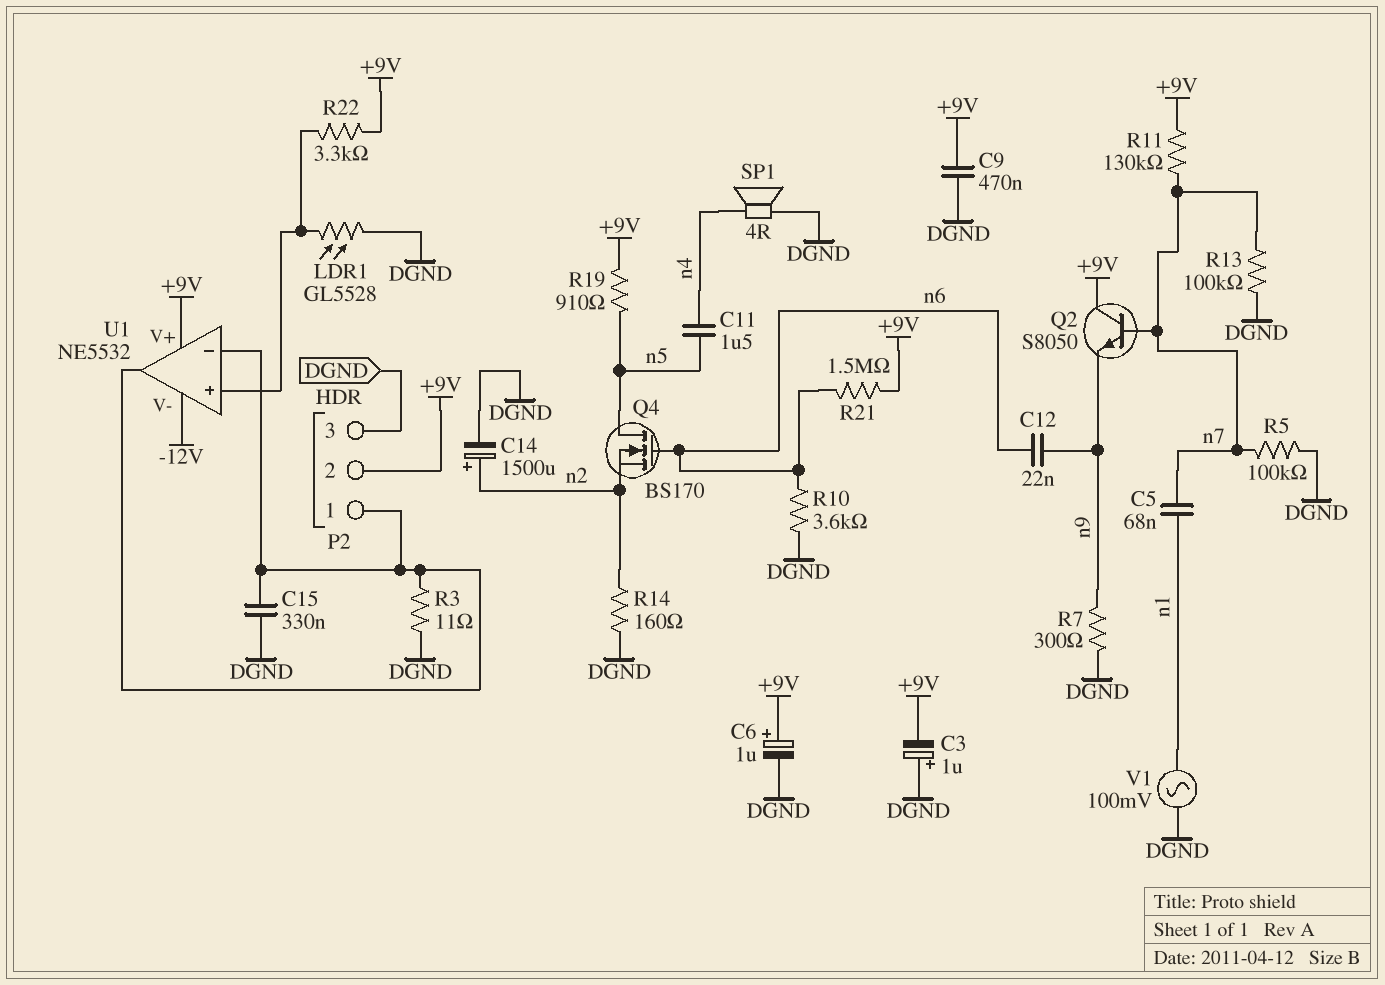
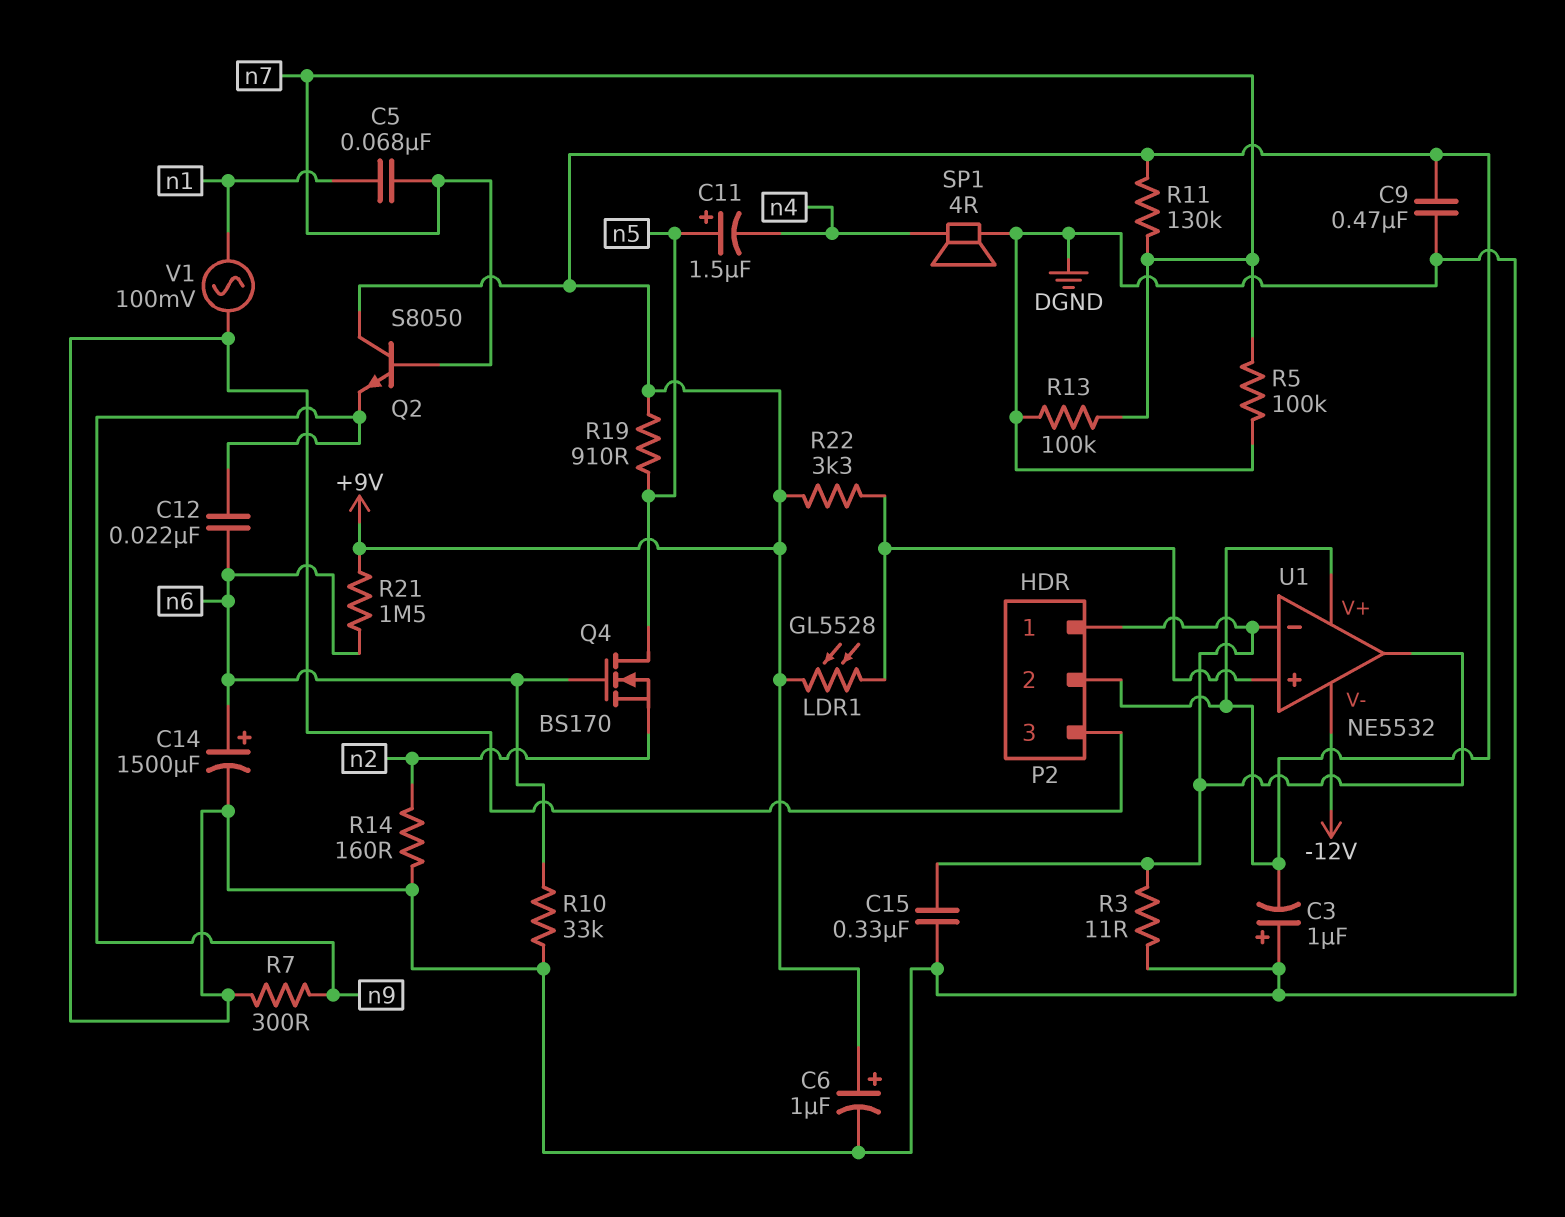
C11: 1.5uF (n4, n5) -> 1.5uF (plus n5, minus n4)
C14: 1500uF (plus n2, minus DGND) -> 1500uF (plus n6, minus DGND)
LDR1: GL5528 (DGND, U1/in+) -> GL5528 (+9V, U1/in+)
R10: 3.6k (DGND, n6) -> 33k (DGND, n6)

